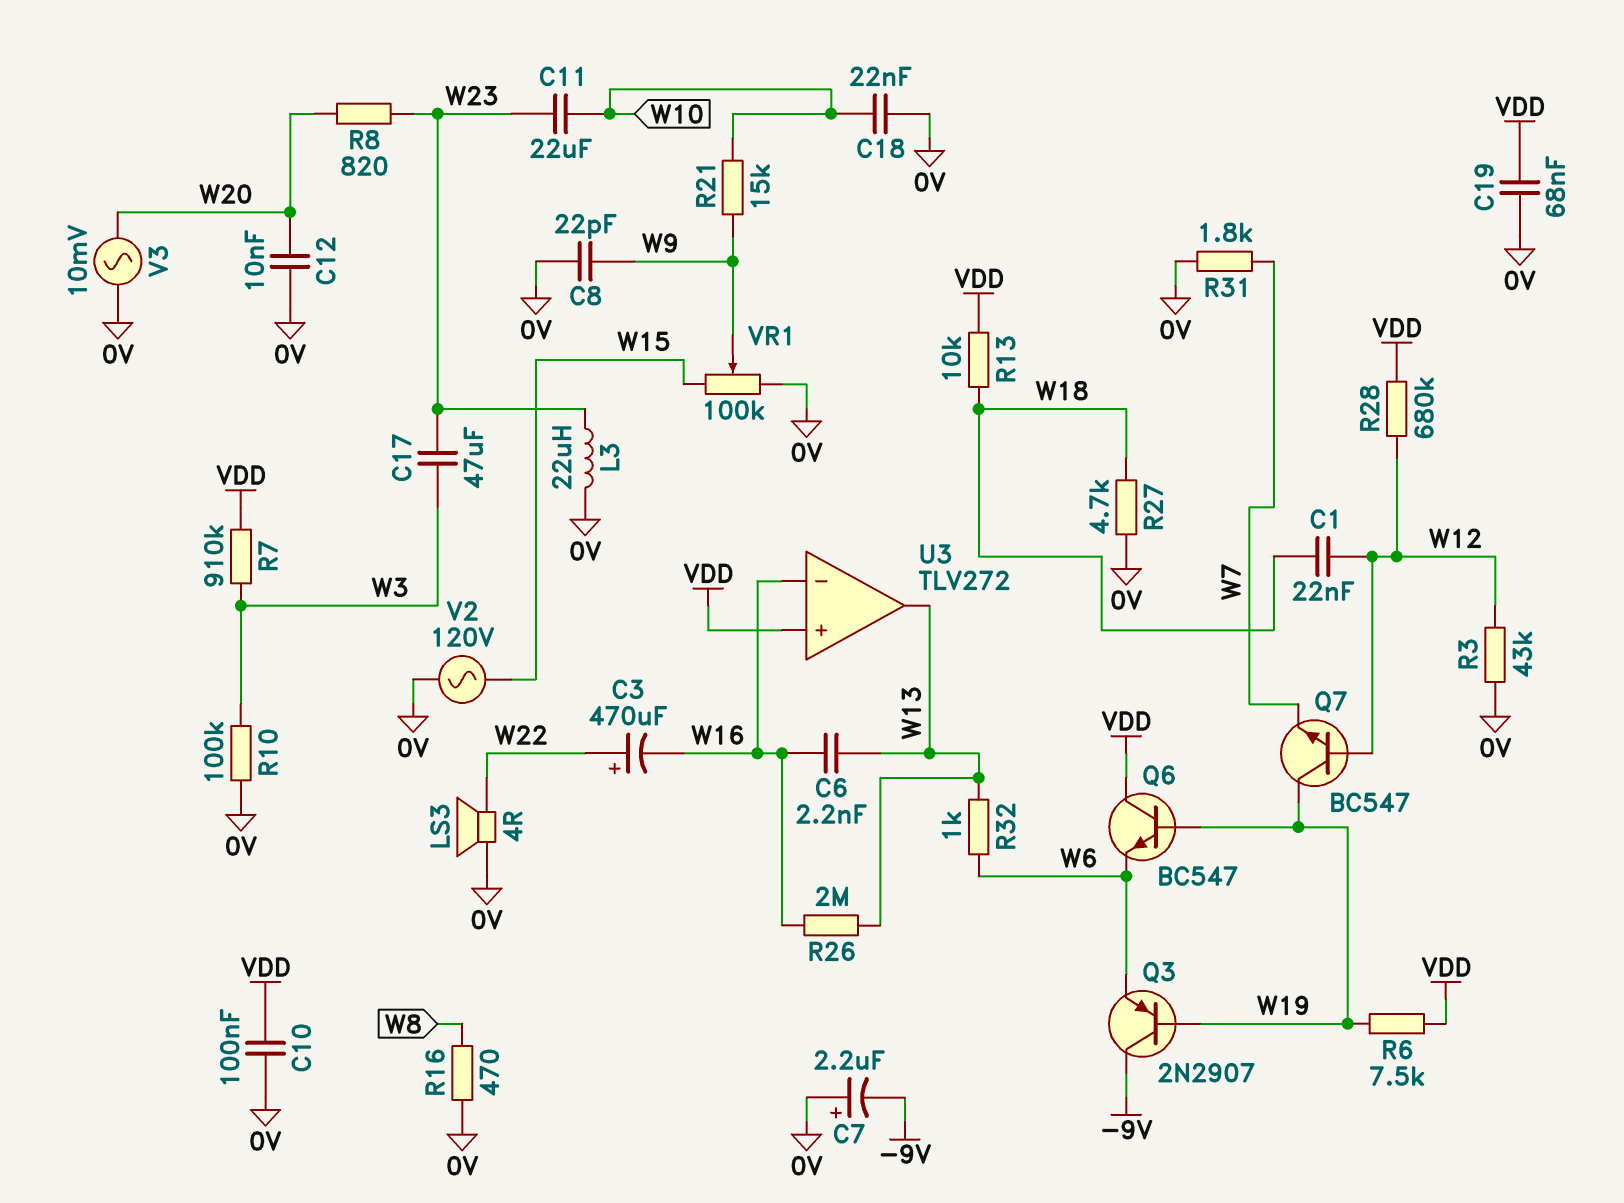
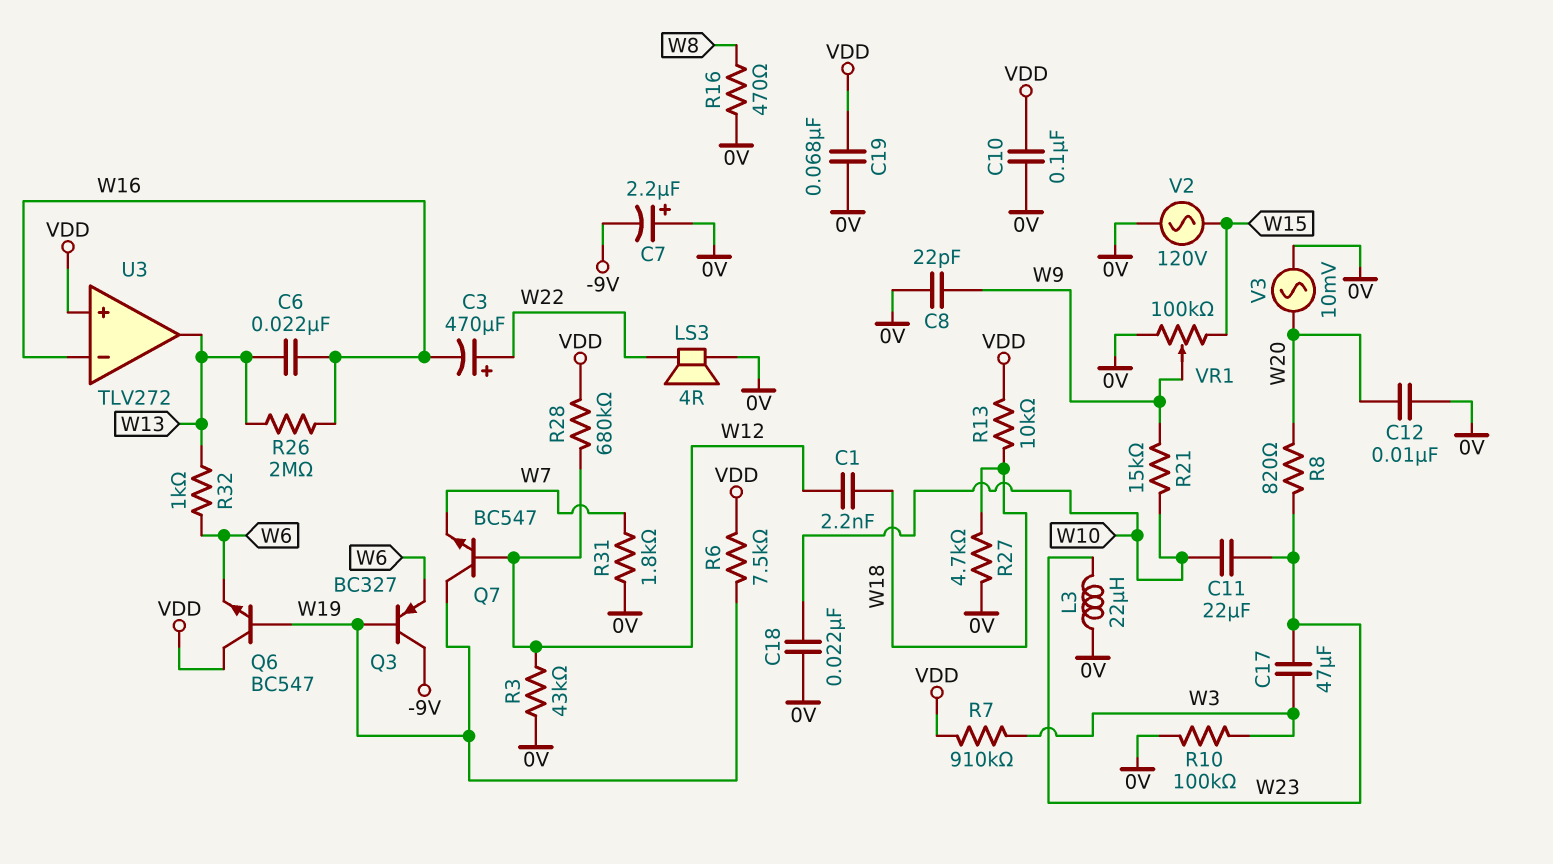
C1: 22nF (W12, W18) -> 2.2nF (W12, W18)
C6: 2.2nF (W13, W16) -> 22nF (W13, W16)
Q3: PNP 2N2907 (B W19, C -9V, E W6) -> PNP BC327 (B W19, C -9V, E W6)

